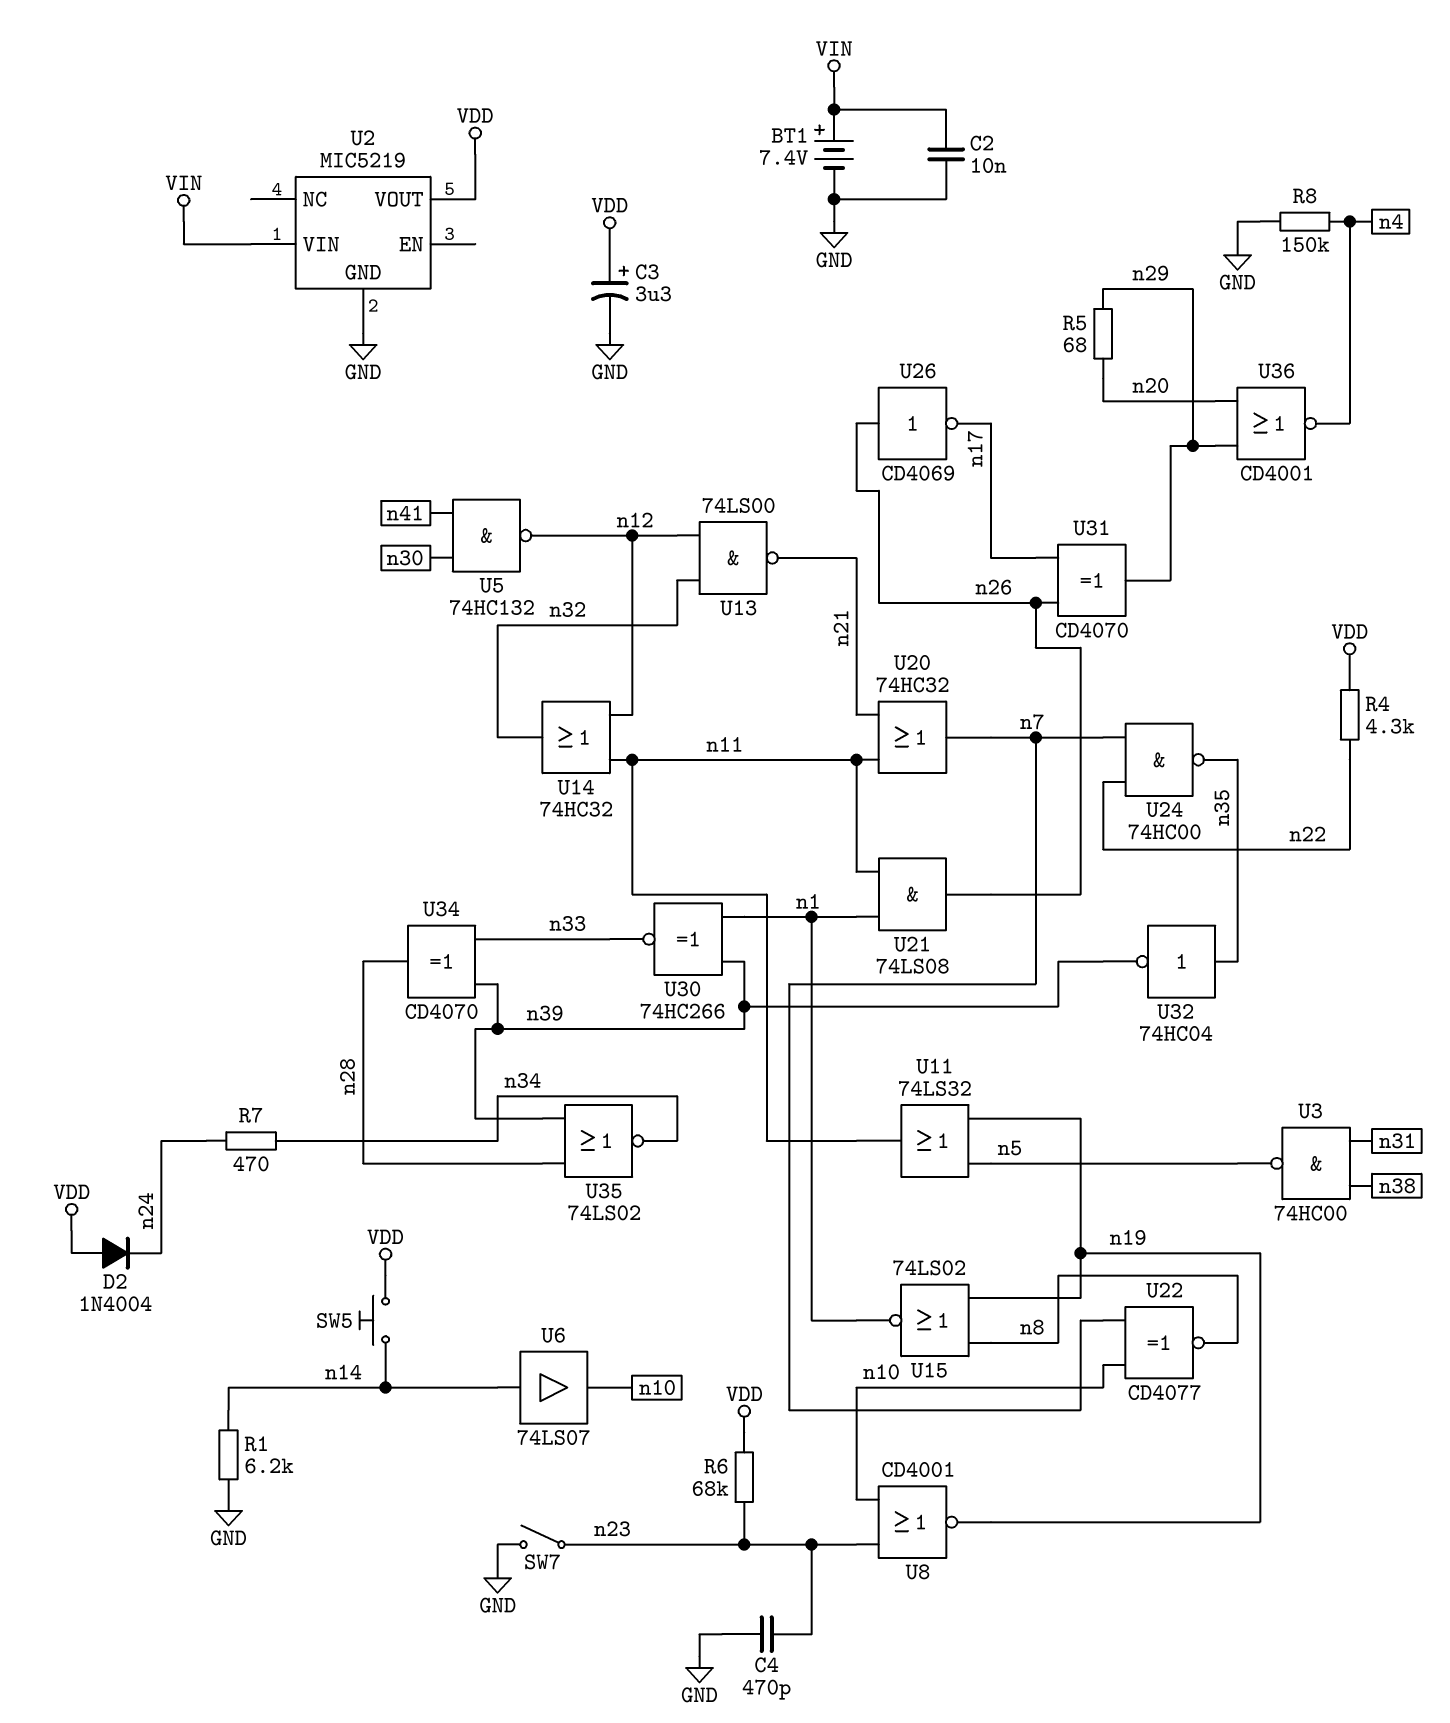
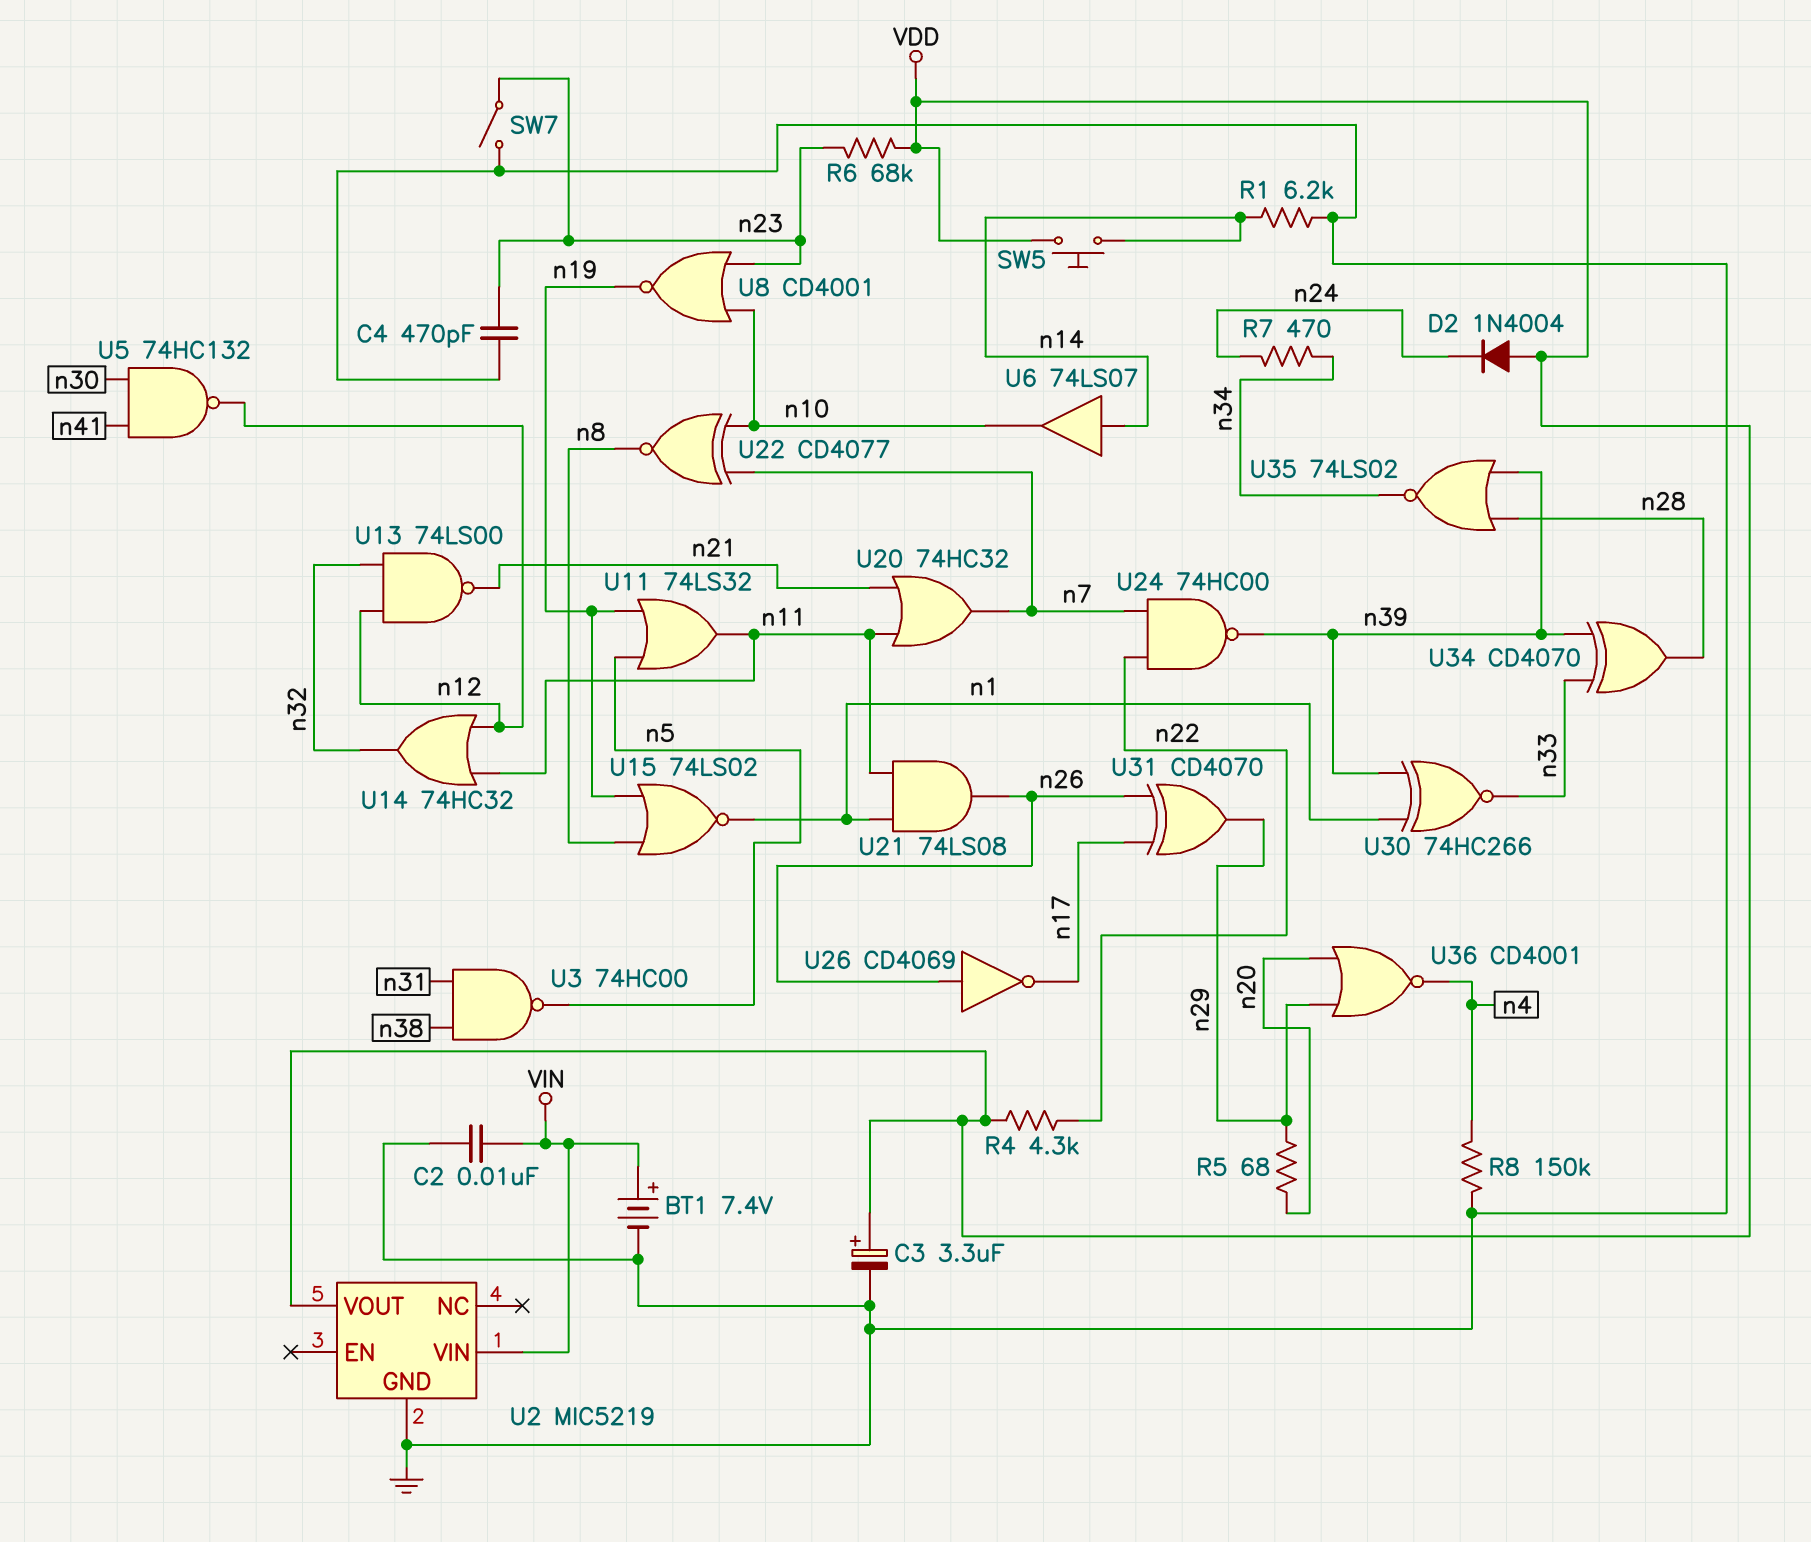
U24: NAND 74HC00 (in n7, in n22, out n35) -> NAND 74HC00 (in n7, in n22, out n39)
U32: NOT 74HC04 (in n35, out n39) -> none

